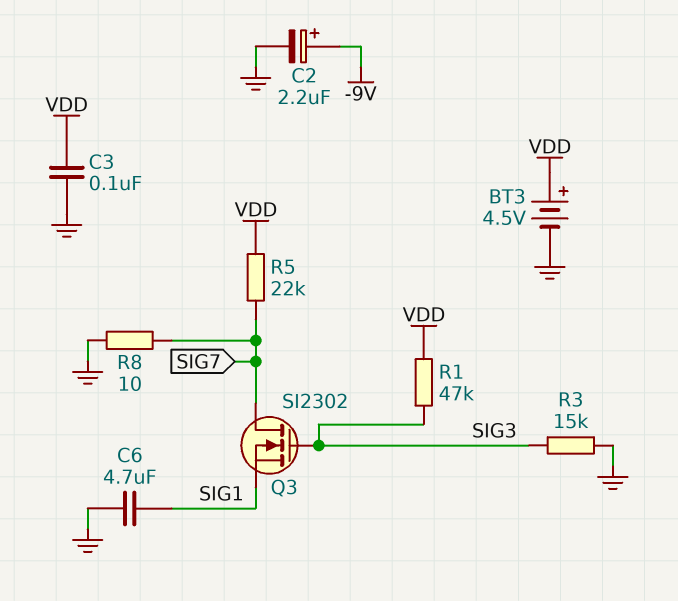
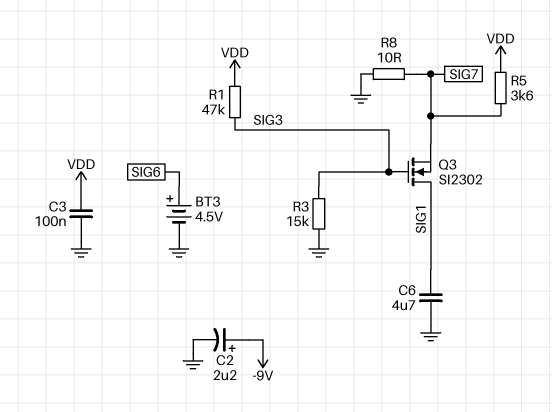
BT3: 4.5V (plus VDD, minus GND) -> 4.5V (plus SIG6, minus GND)
Q3: NMOS SI2302 (G SIG3, D SIG7, S SIG1) -> NMOS SI2302 (G SIG3, D SIG1, S SIG7)
R5: 22k (SIG7, VDD) -> 3.6k (SIG7, VDD)

